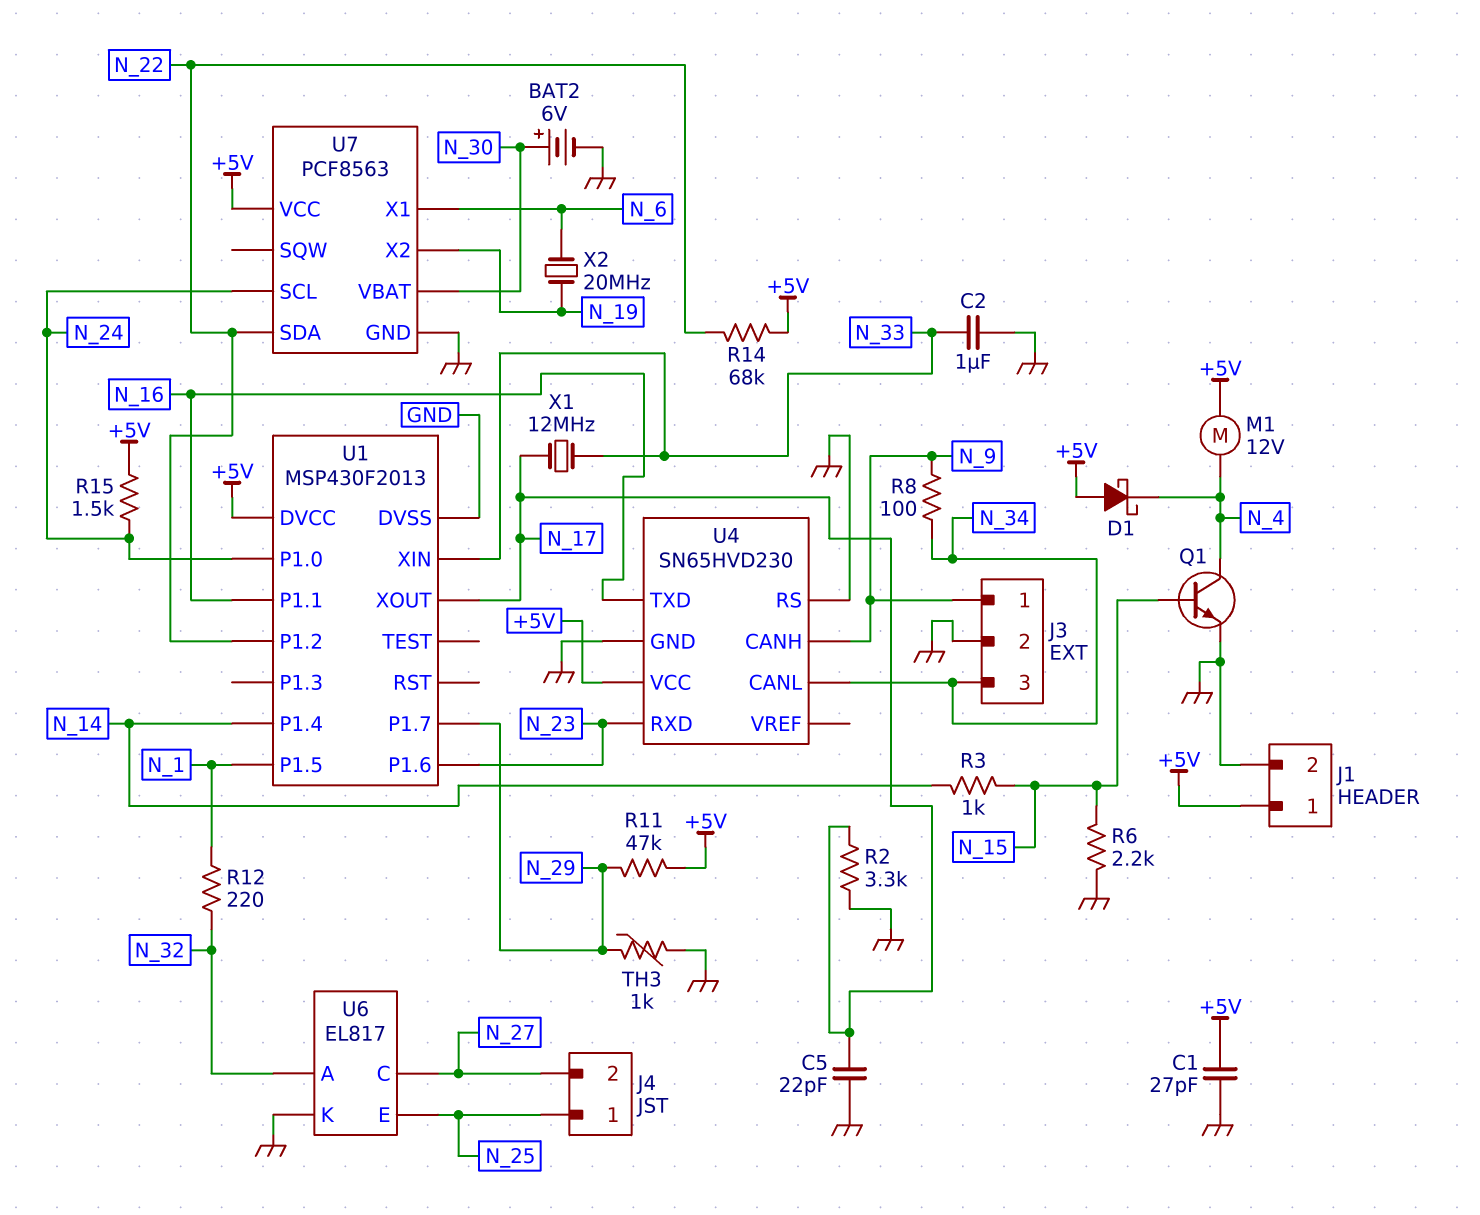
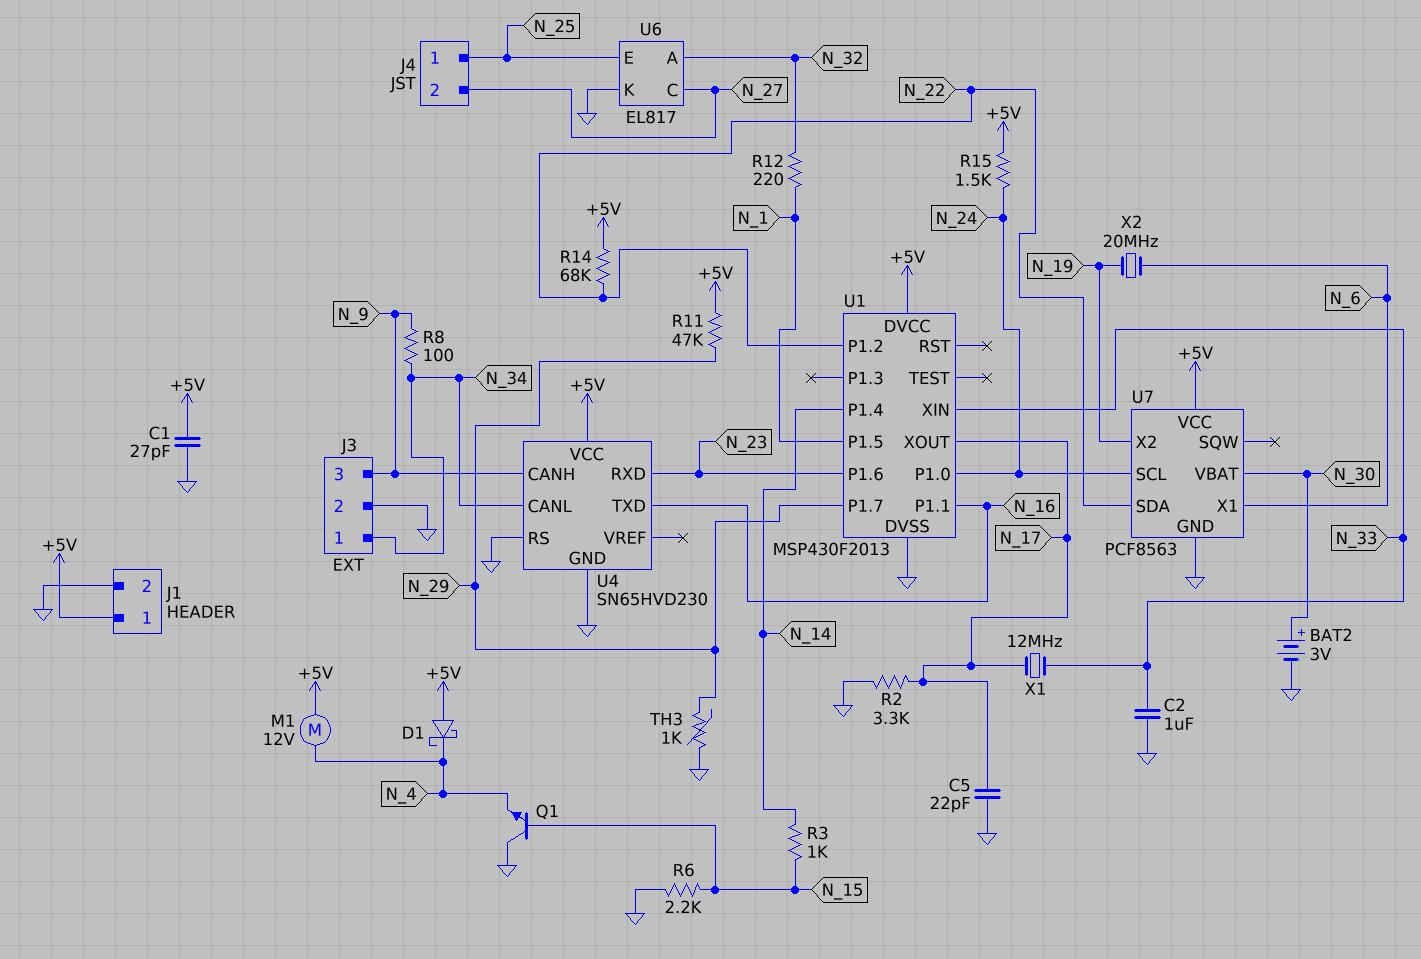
BAT2: 6V (plus N_30, minus GND) -> 3V (plus N_30, minus GND)
J3 pin 1: N_9 -> N_34
J3 pin 3: N_34 -> N_9
Q1: NPN (B N_15, C N_4, E GND) -> NPN (B N_15, C GND, E N_4)

